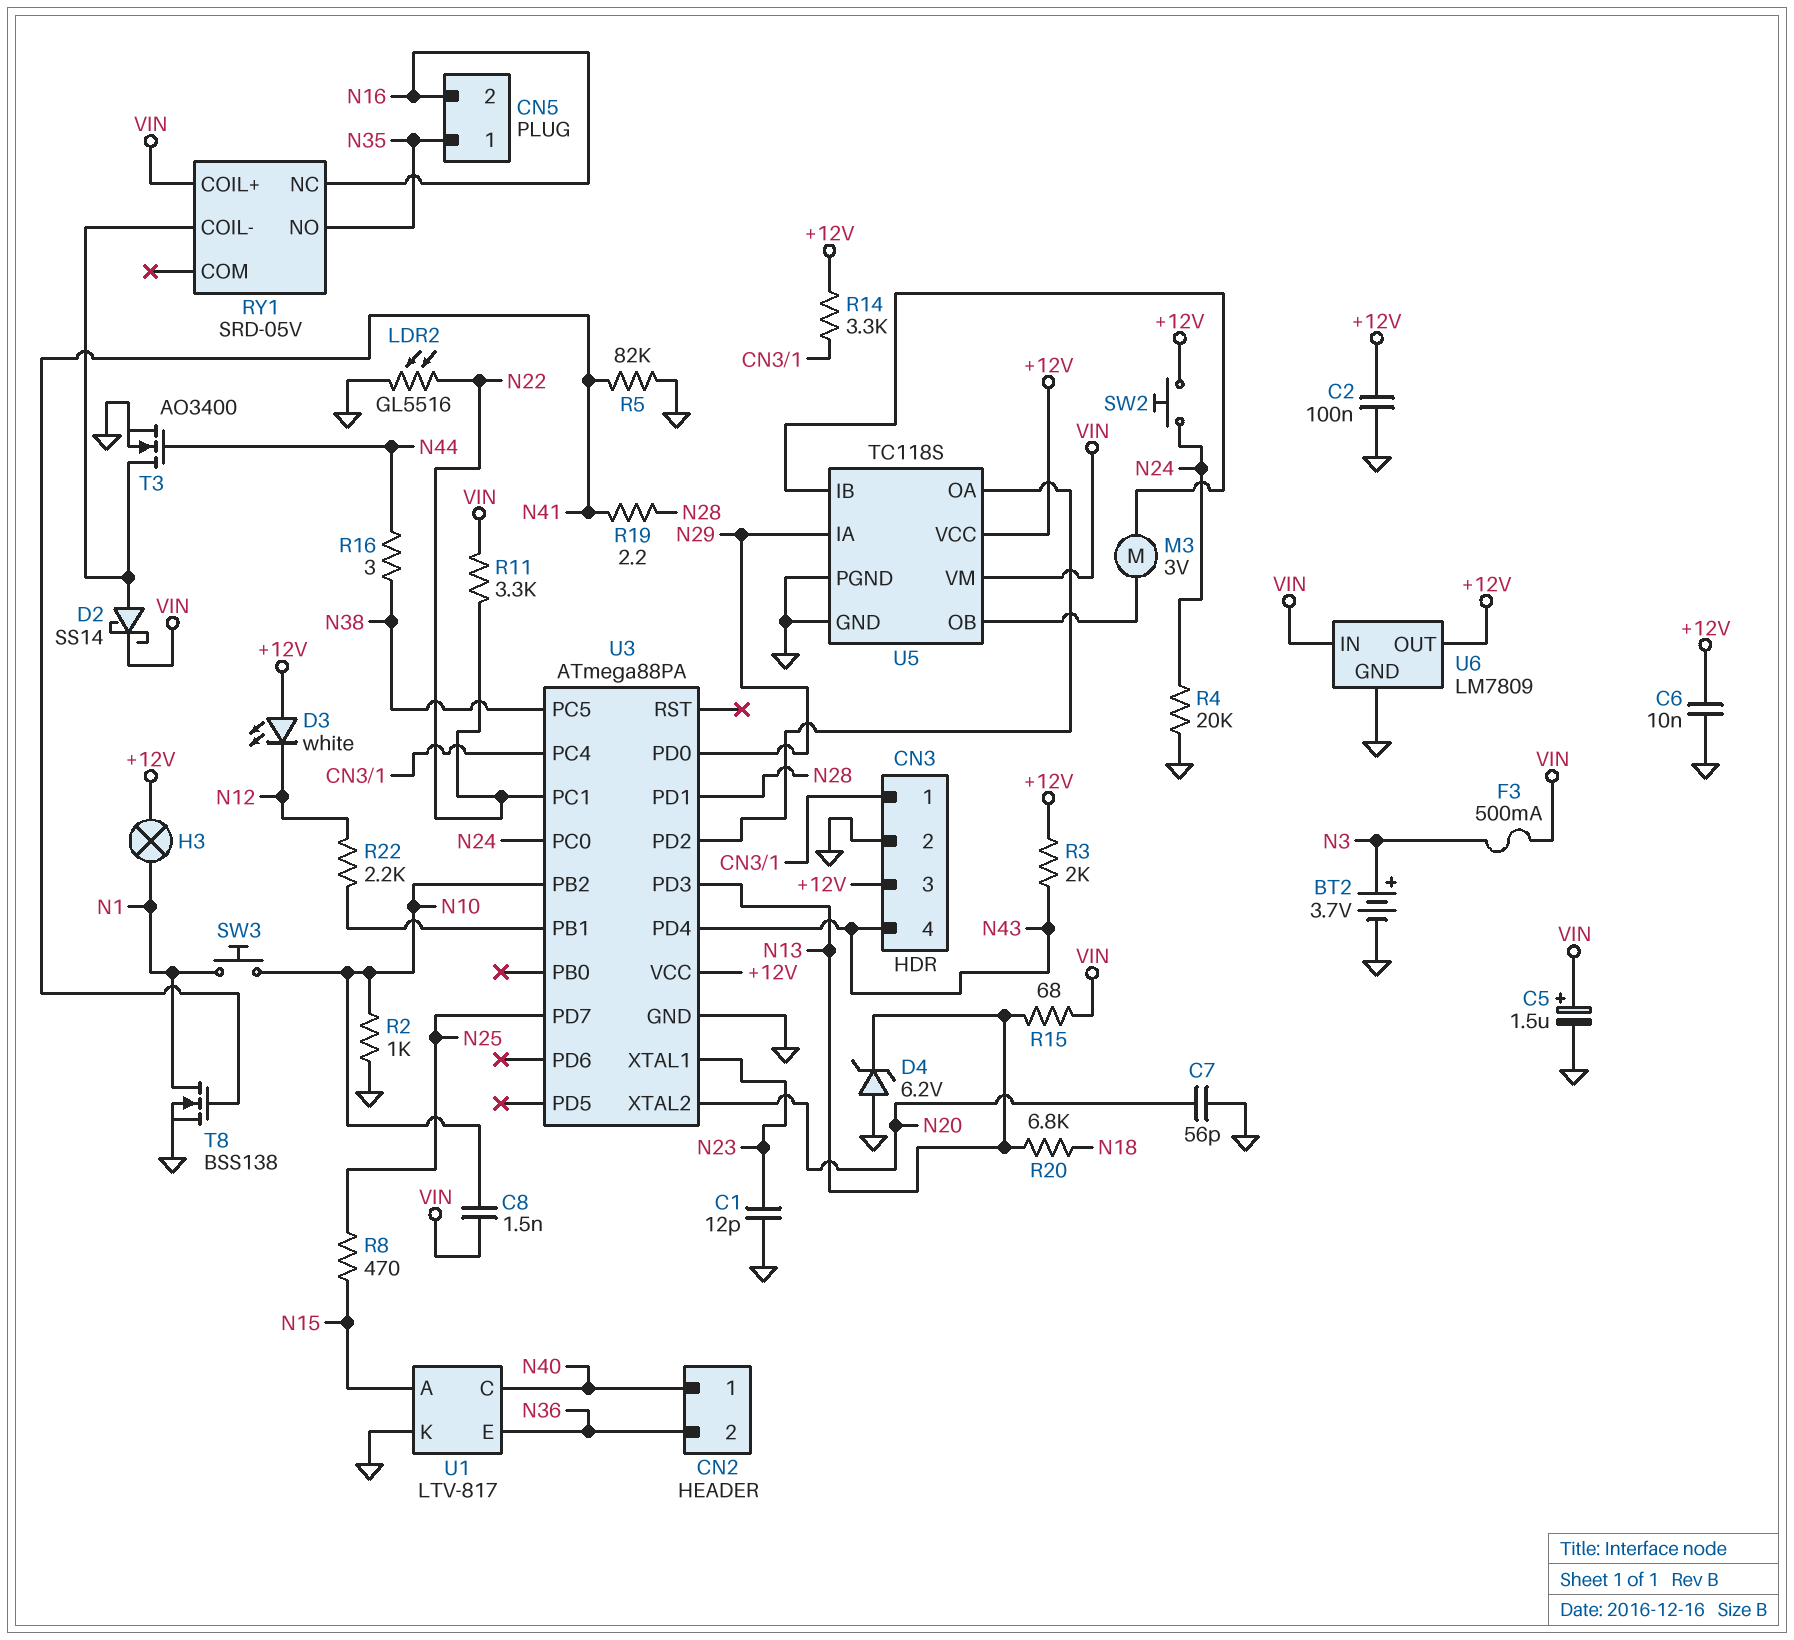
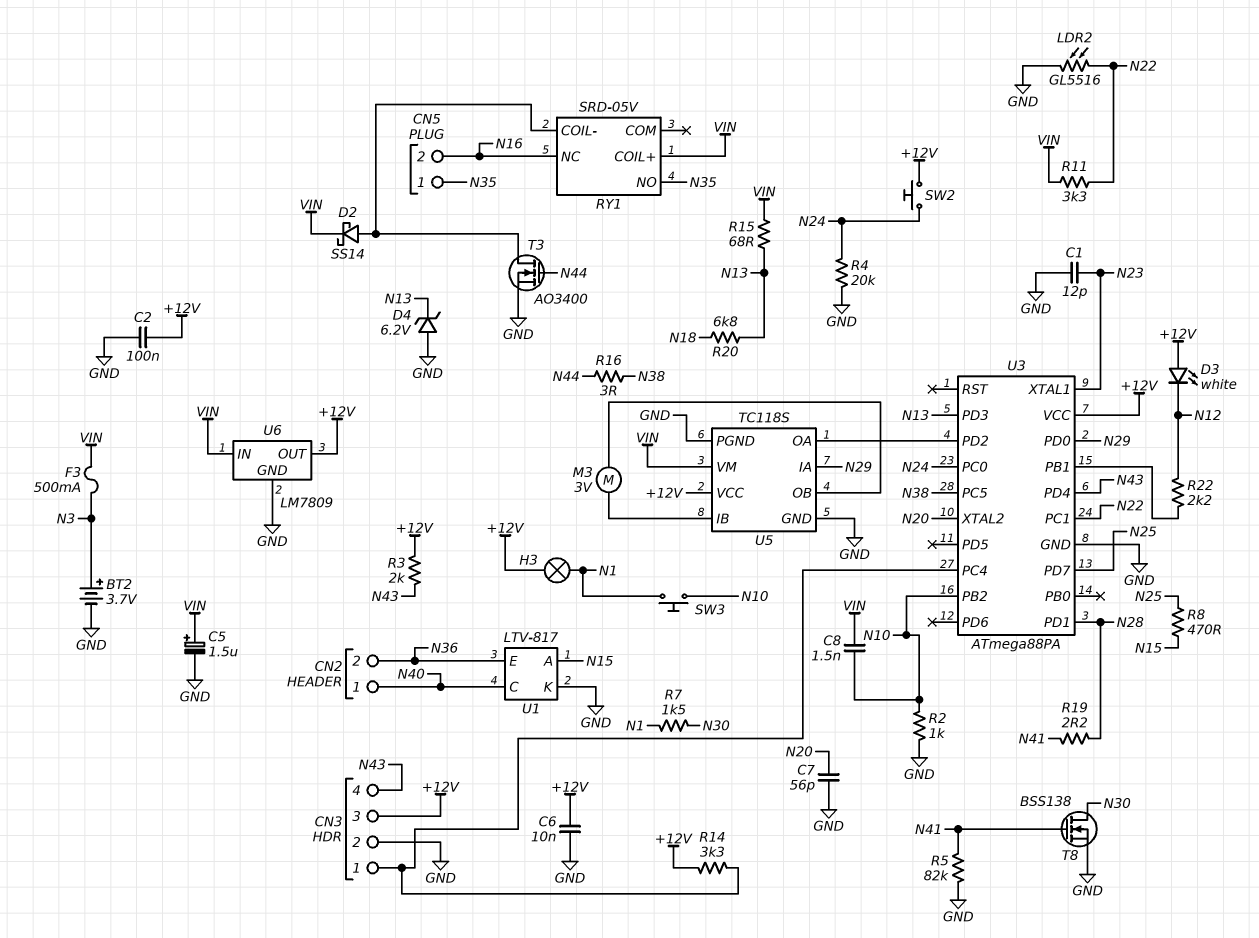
R7: none -> 1.5k (N1, N30)
T8: NMOS BSS138 (G N41, D N1, S GND) -> NMOS BSS138 (G N41, D N30, S GND)

